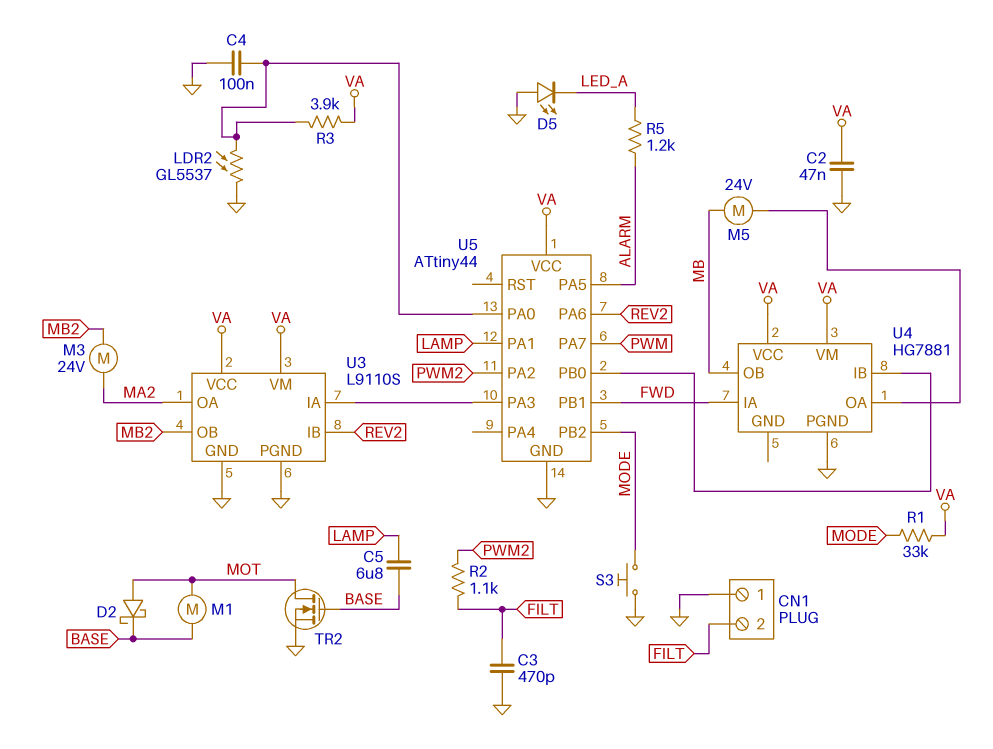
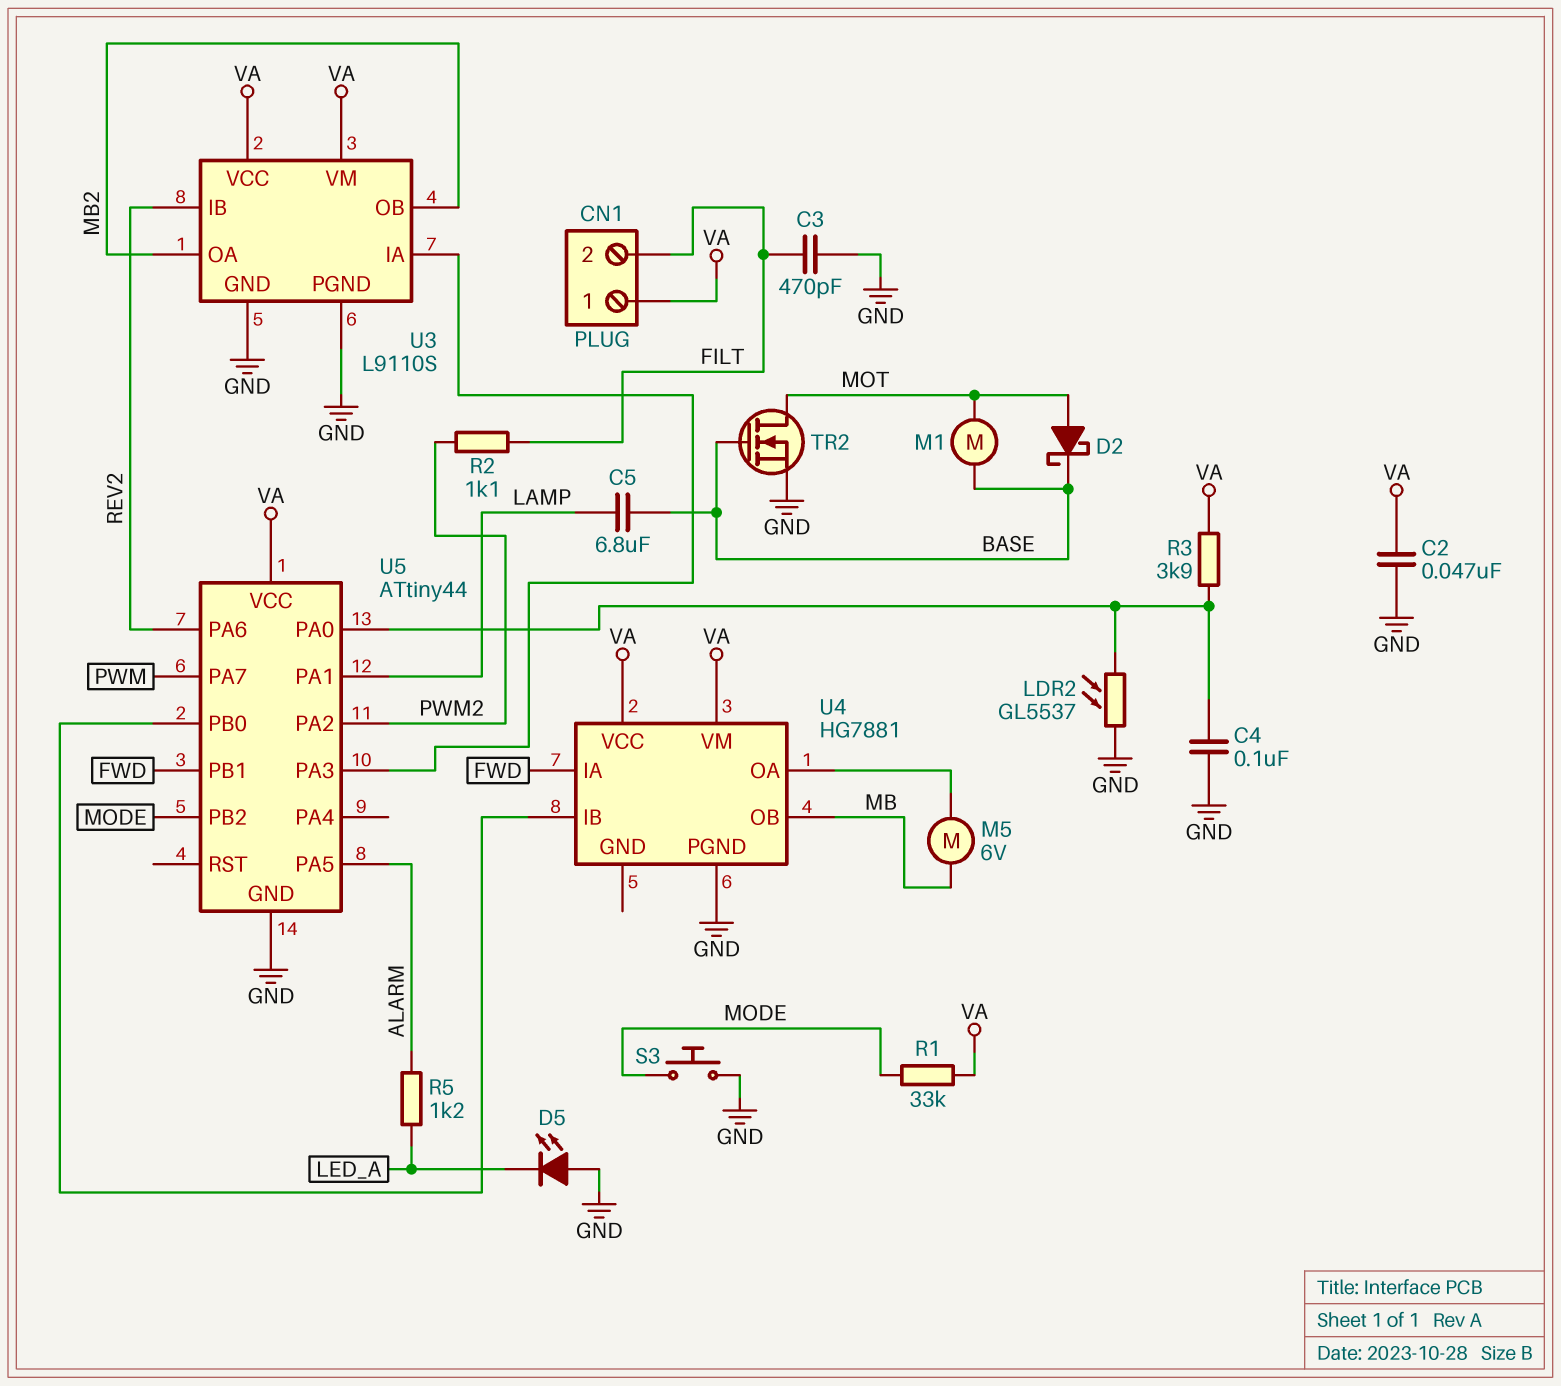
CN1 pin 1: GND -> VA
M3: motor 24V (MA2, MB2) -> none
M5: motor 24V (MB, U4/OA) -> motor 6V (MB, U4/OA)
U3 pin OA: MA2 -> MB2

